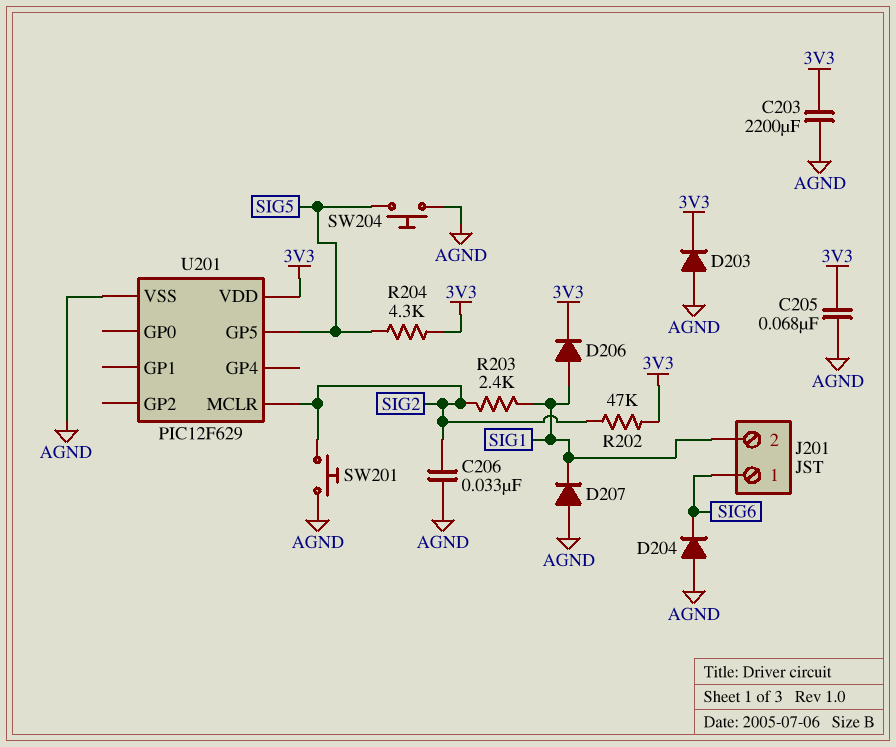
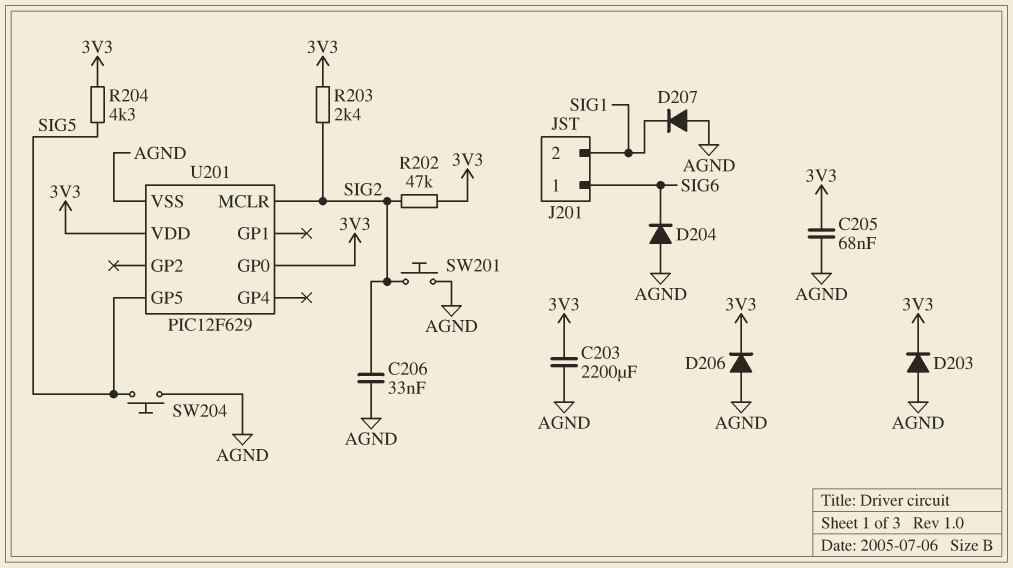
D206: diode (A SIG1, K 3V3) -> diode (A AGND, K 3V3)
R203: 2.4k (SIG1, SIG2) -> 2.4k (3V3, SIG2)
U201 pin GP0: none -> 3V3

